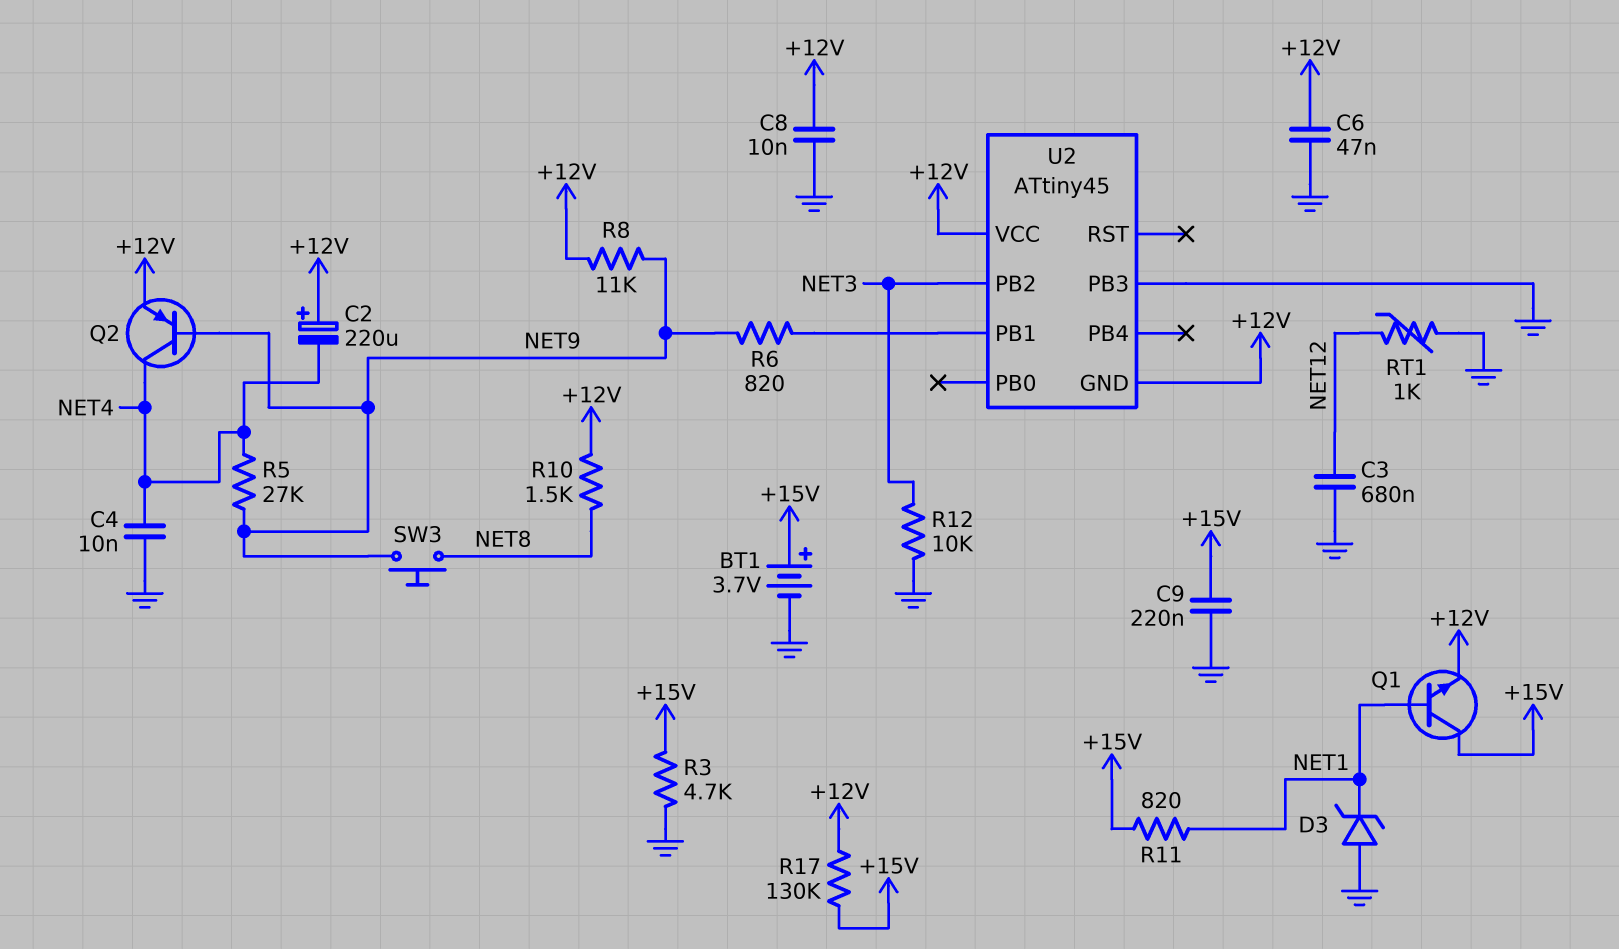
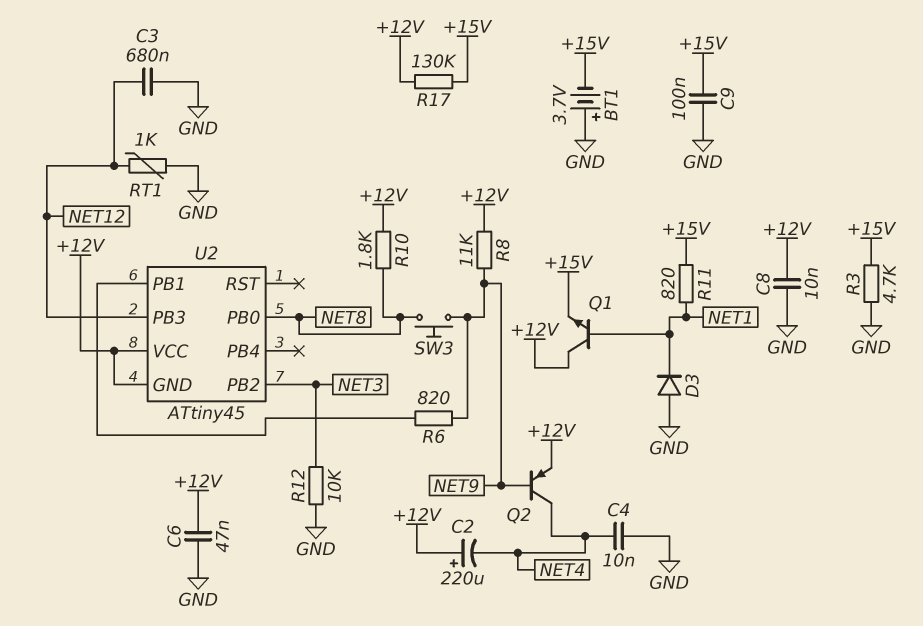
BT1: 3.7V (plus +15V, minus GND) -> 3.7V (plus GND, minus +15V)
C9: 220nF (+15V, GND) -> 100nF (+15V, GND)
D3: zener (A GND, K NET1) -> diode (A GND, K NET1)
Q1: NPN (B NET1, C +15V, E +12V) -> NPN (B NET1, C +12V, E +15V)
R5: 27k (NET4, NET9) -> none
R10: 1.5k (+12V, NET8) -> 1.8k (+12V, NET8)
U2 pin PB0: none -> NET8
U2 pin PB3: GND -> NET12

